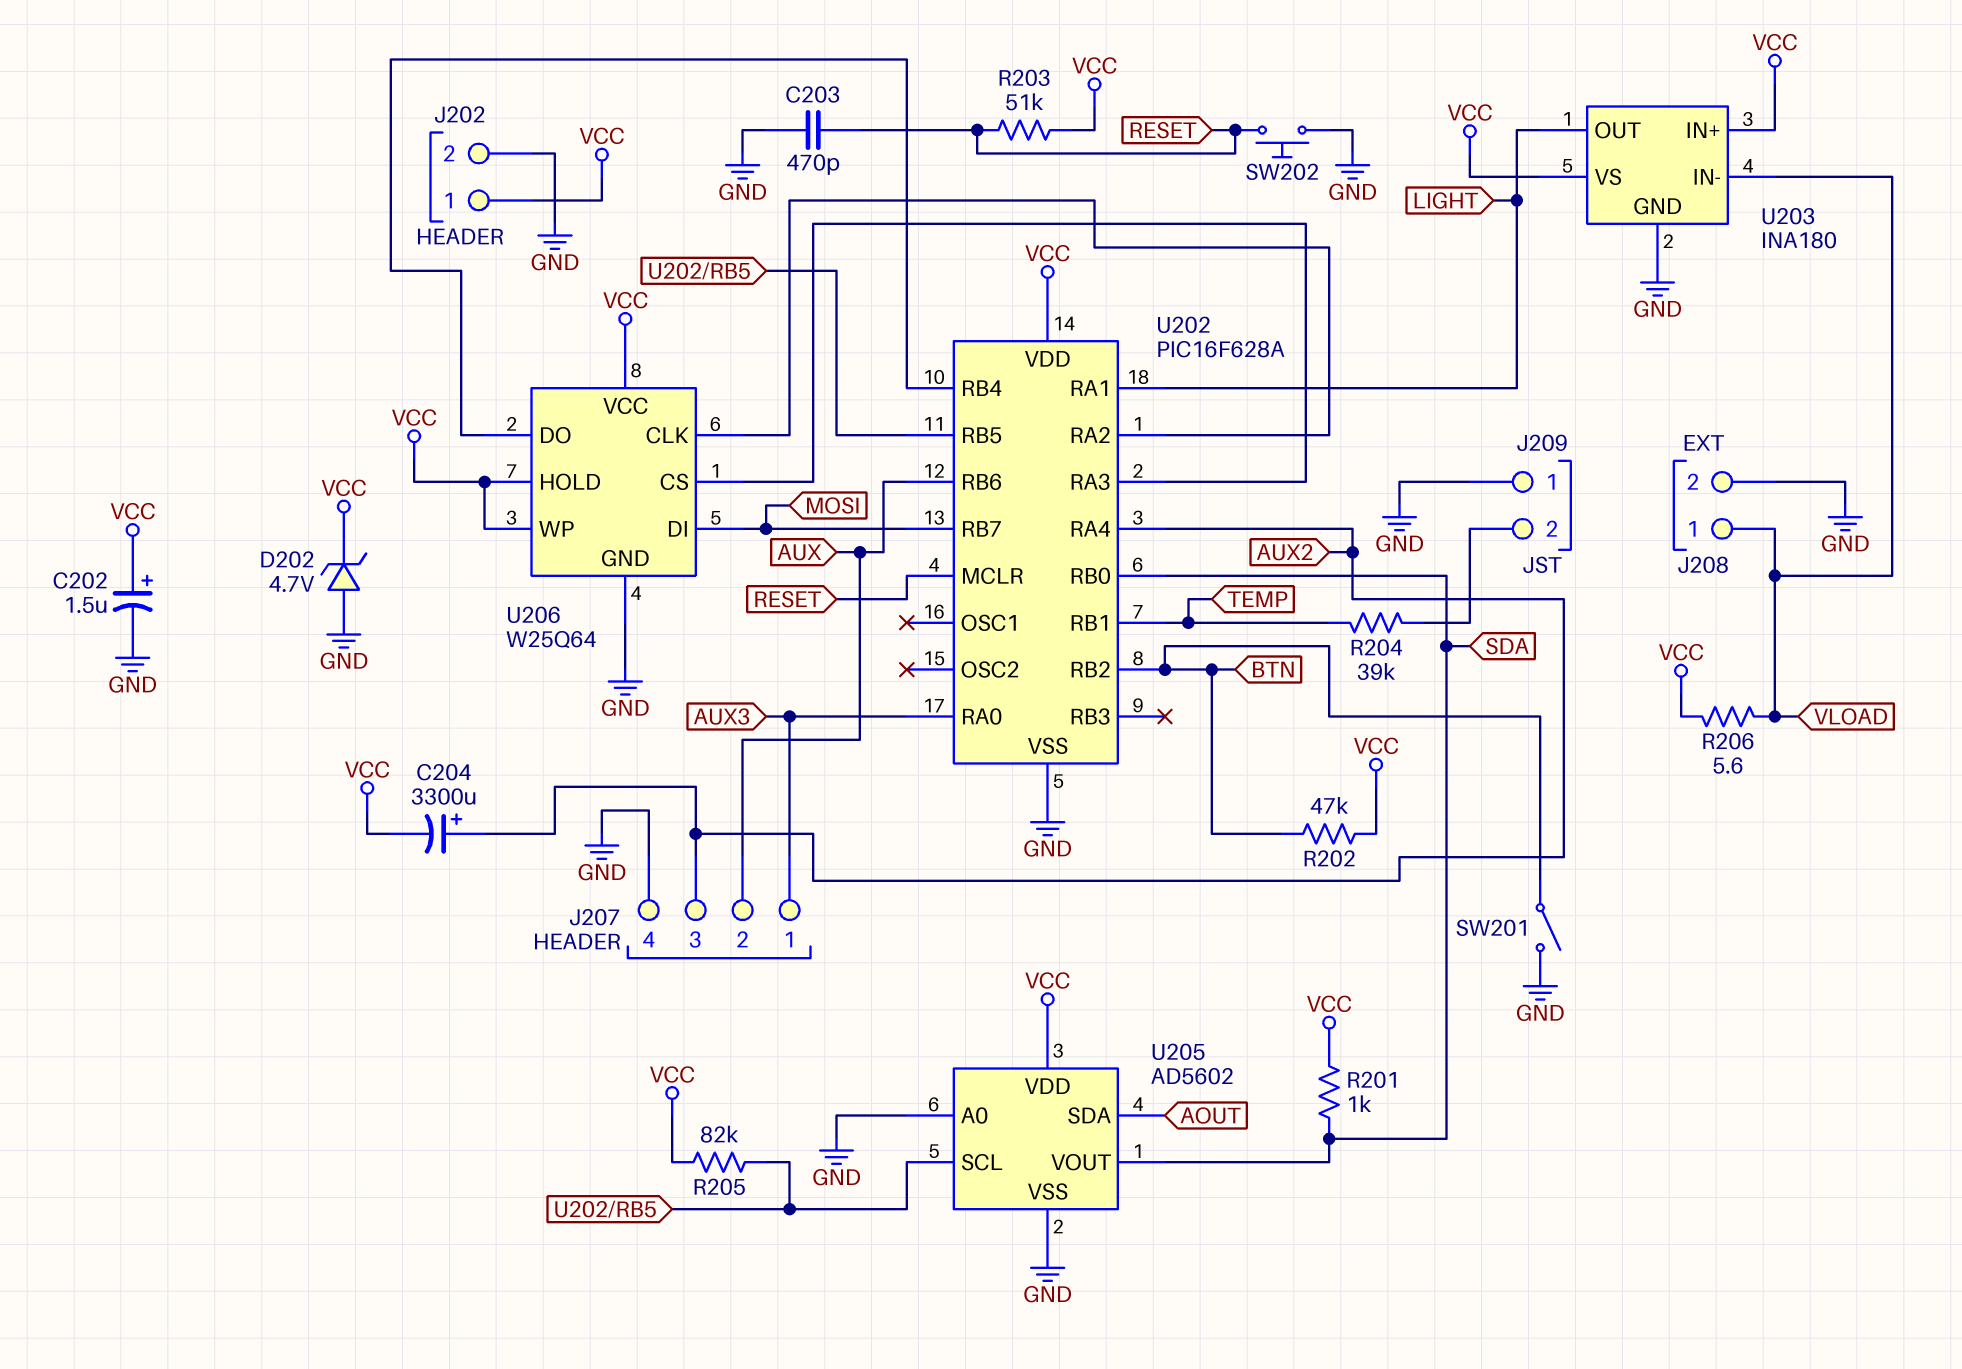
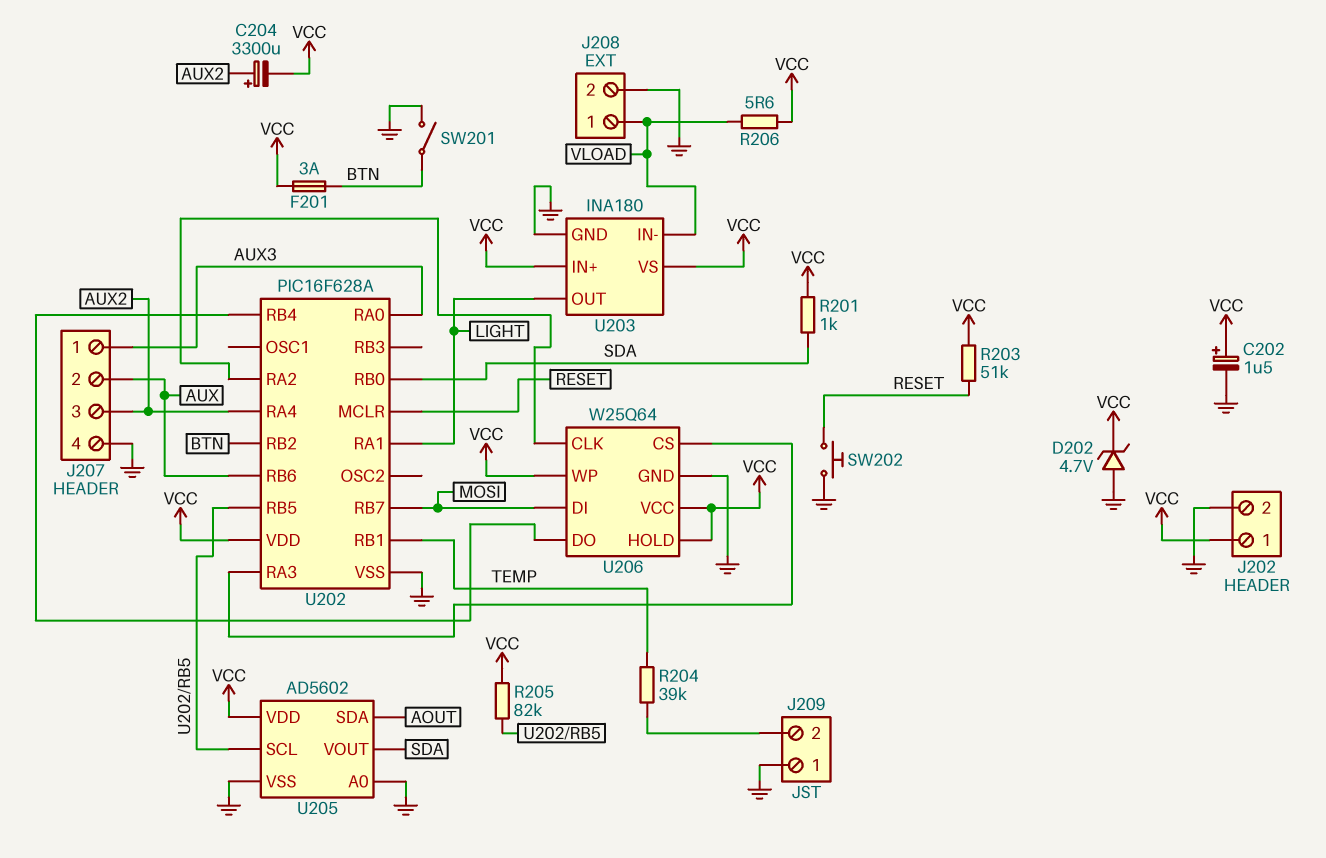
C203: 470pF (GND, RESET) -> none
F201: none -> 3A (BTN, VCC)
R202: 47k (BTN, VCC) -> none

